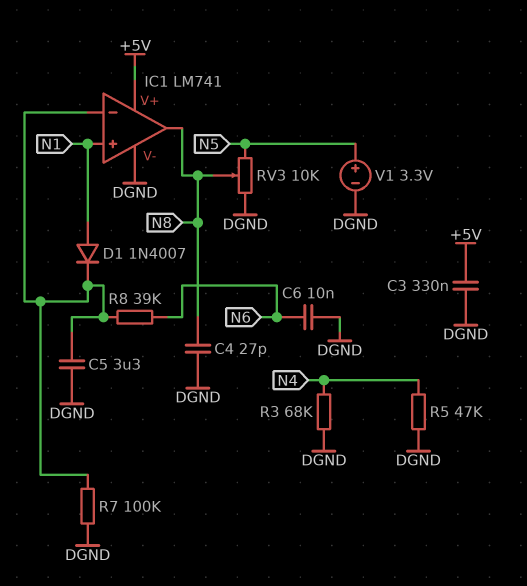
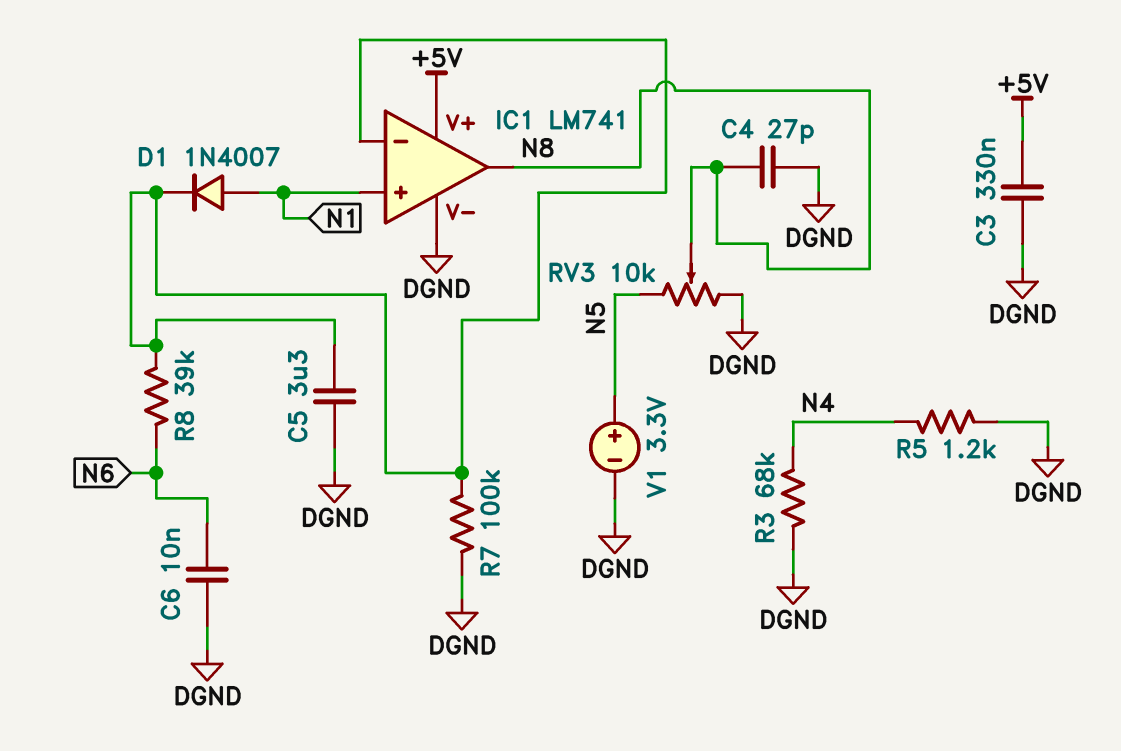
R5: 47k (DGND, N4) -> 1.2k (DGND, N4)

